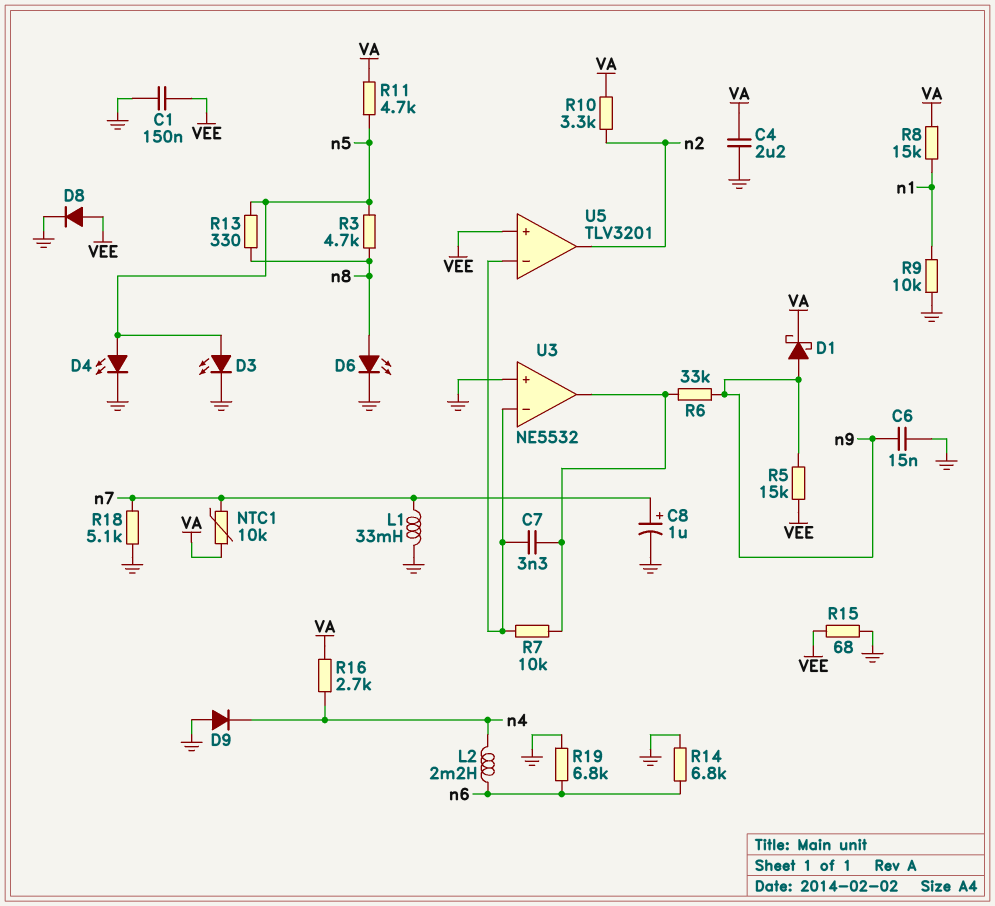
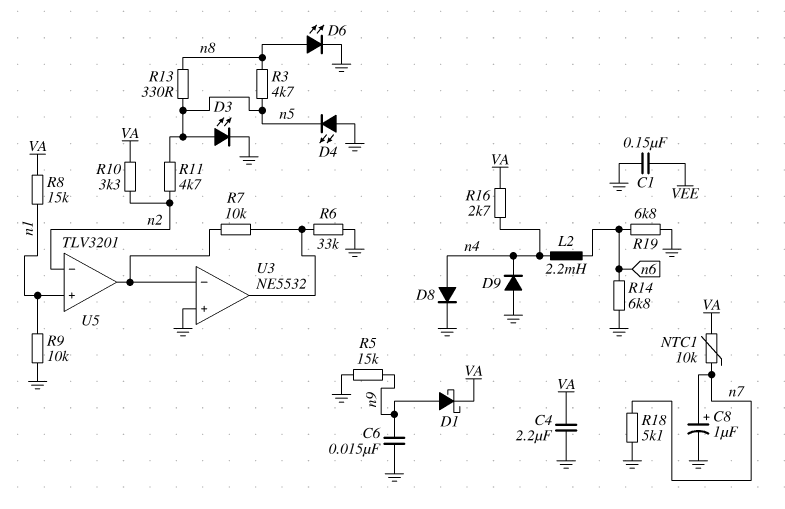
C7: 3.3nF (U3/in-, U3/out) -> none
D4: LED (A n5, K GND) -> LED (A GND, K n5)
D8: diode (A VEE, K GND) -> diode (A n4, K GND)
L1: 33mH (GND, n7) -> none
R5: 15k (VEE, n9) -> 15k (GND, n9)
R6: 33k (U3/out, n9) -> 33k (GND, U3/out)
R11: 4.7k (VA, n5) -> 4.7k (n2, n5)
R15: 68 (GND, VEE) -> none
U5 pin in+: VEE -> n1
U5 pin in-: U3/in- -> n2
U5 pin out: n2 -> U3/in-

